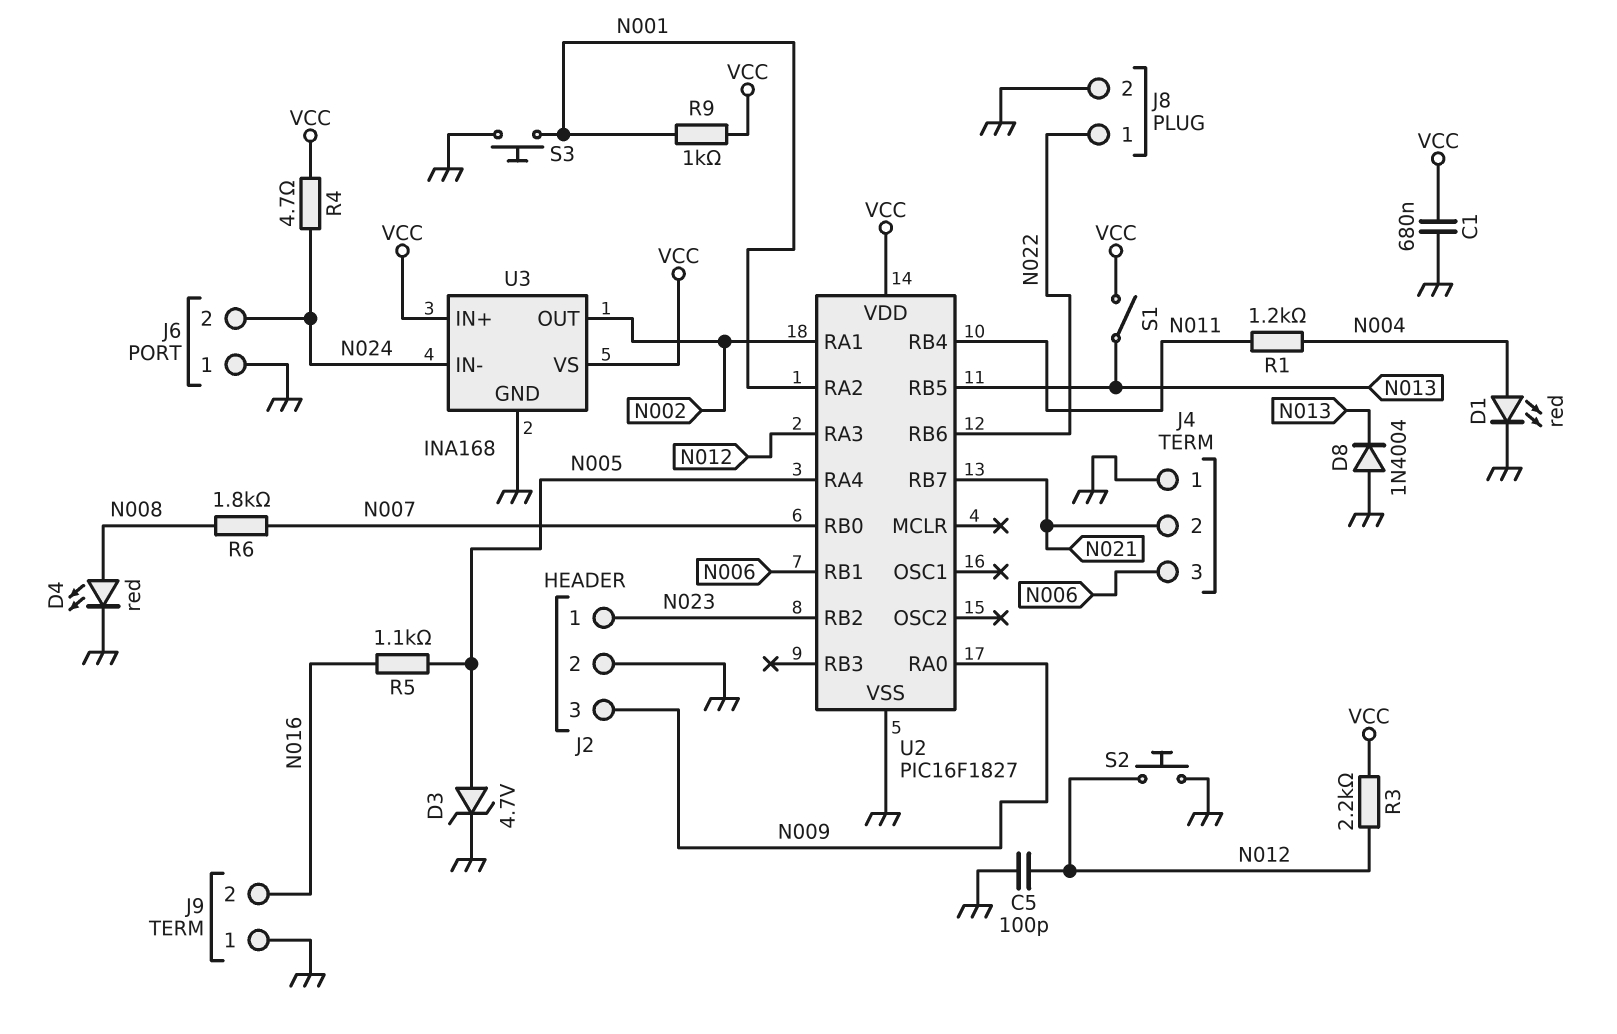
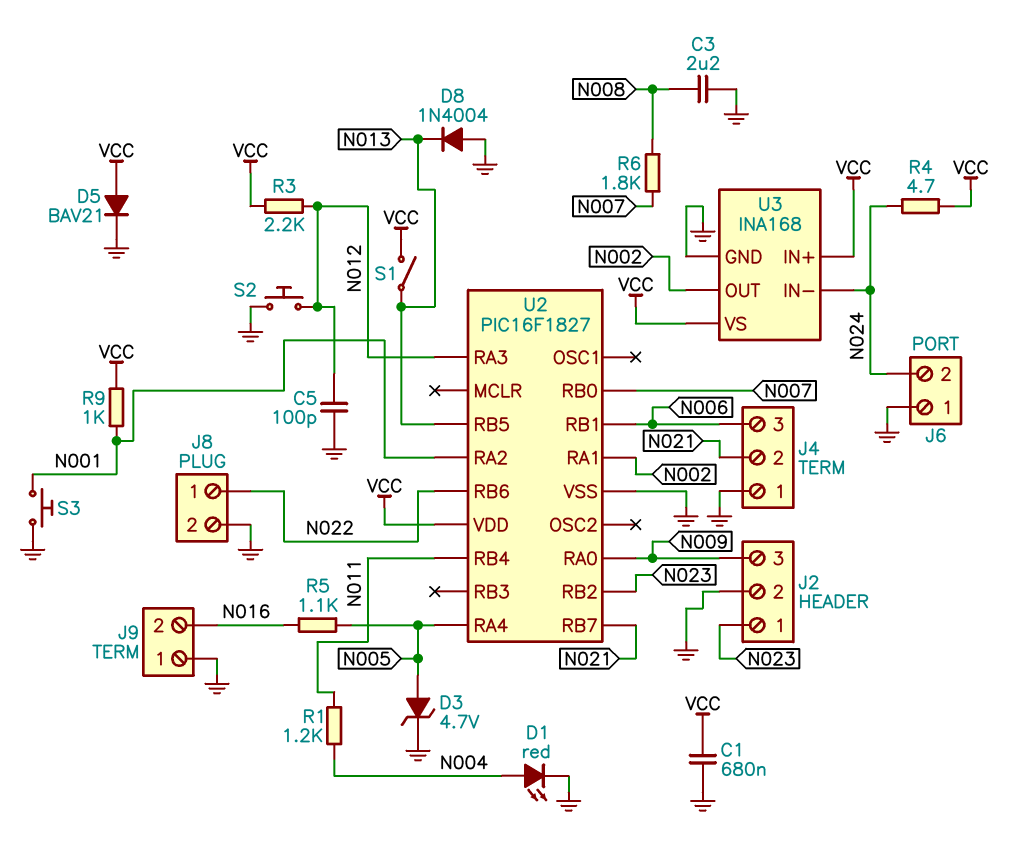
C3: none -> 2.2uF (GND, N008)
D4: LED red (A N008, K GND) -> none
D5: none -> diode BAV21 (A VCC, K GND)

